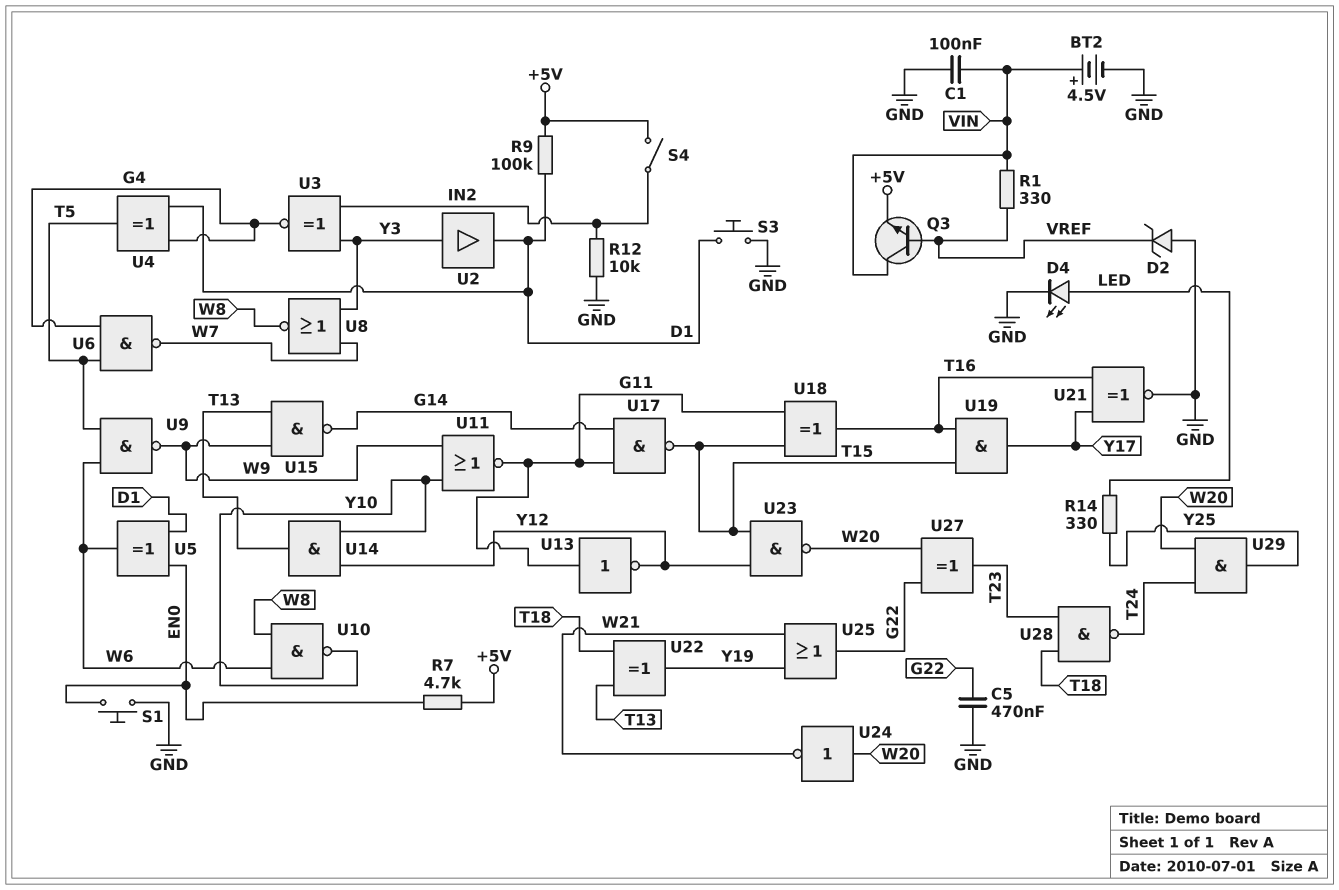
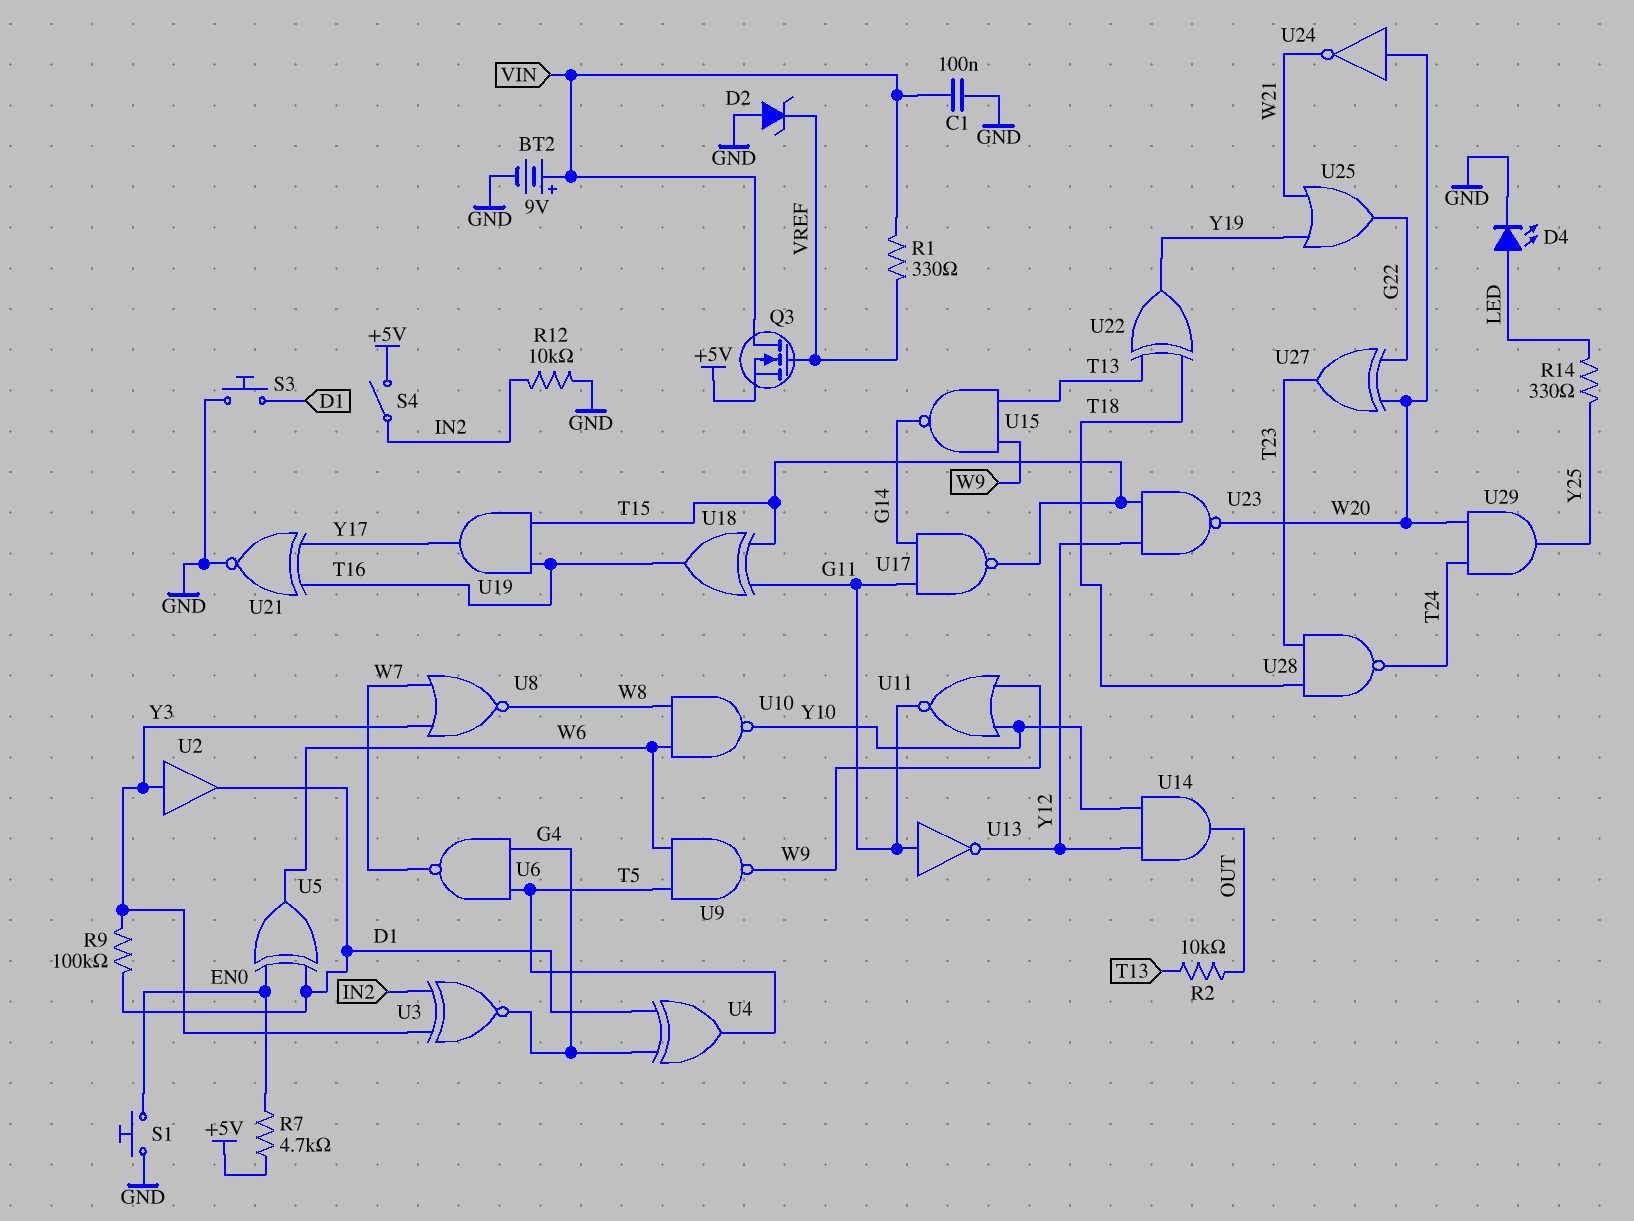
BT2: 4.5V (plus VIN, minus GND) -> 9V (plus VIN, minus GND)
C5: 470nF (G22, GND) -> none
Q3: NPN (B VREF, C VIN, E +5V) -> NMOS (G VREF, D VIN, S +5V)
R2: none -> 10k (OUT, T13)
R9: 100k (+5V, D1) -> 100k (D1, Y3)
U14: AND (in Y10, in Y12, out T13) -> AND (in Y10, in Y12, out OUT)

